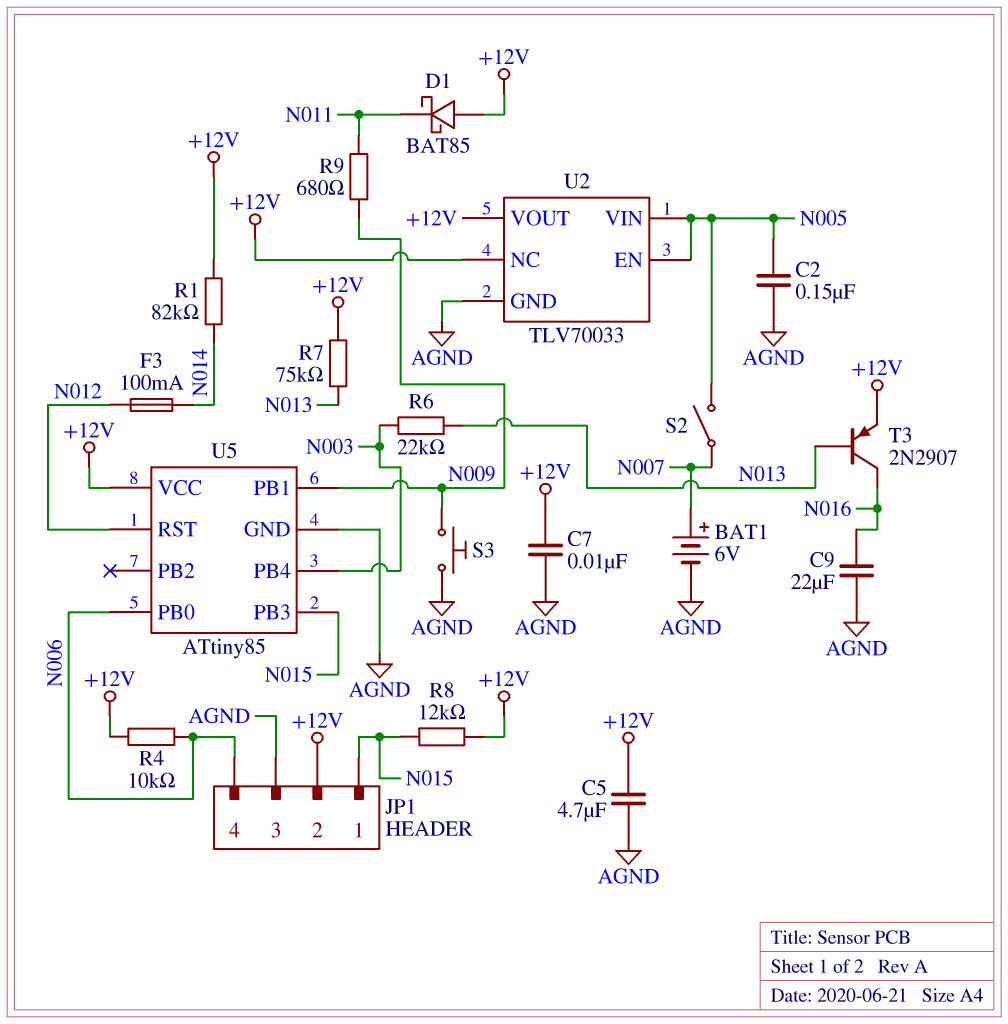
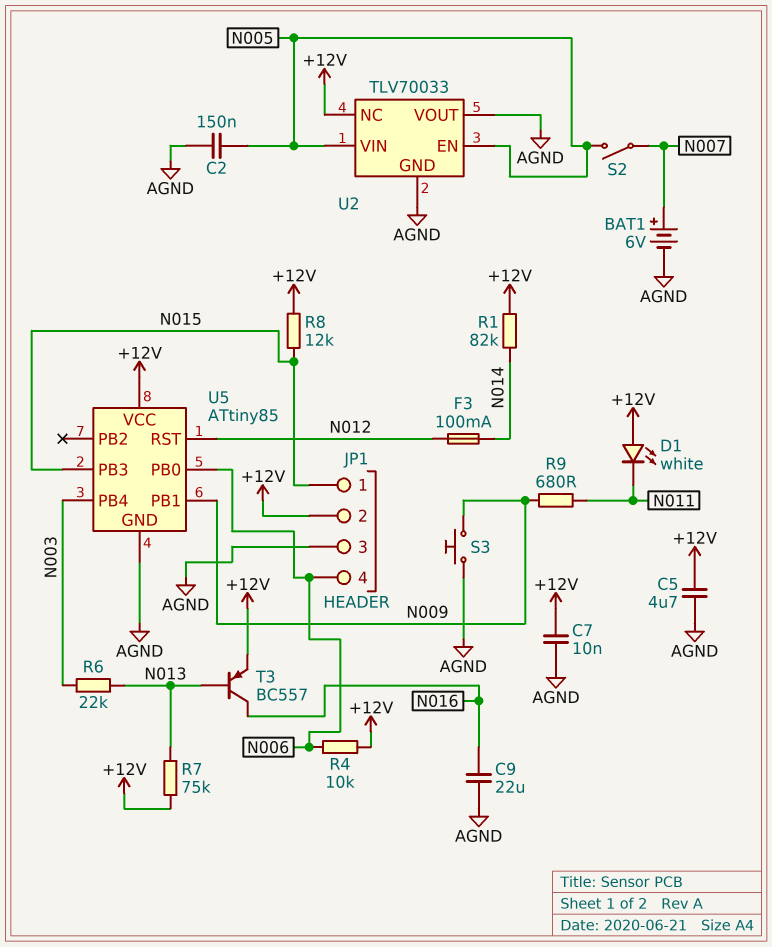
D1: schottky BAT85 (A +12V, K N011) -> LED white (A +12V, K N011)
T3: PNP 2N2907 (B N013, C N016, E +12V) -> PNP BC557 (B N013, C N016, E +12V)
U2 pin VOUT: +12V -> AGND

